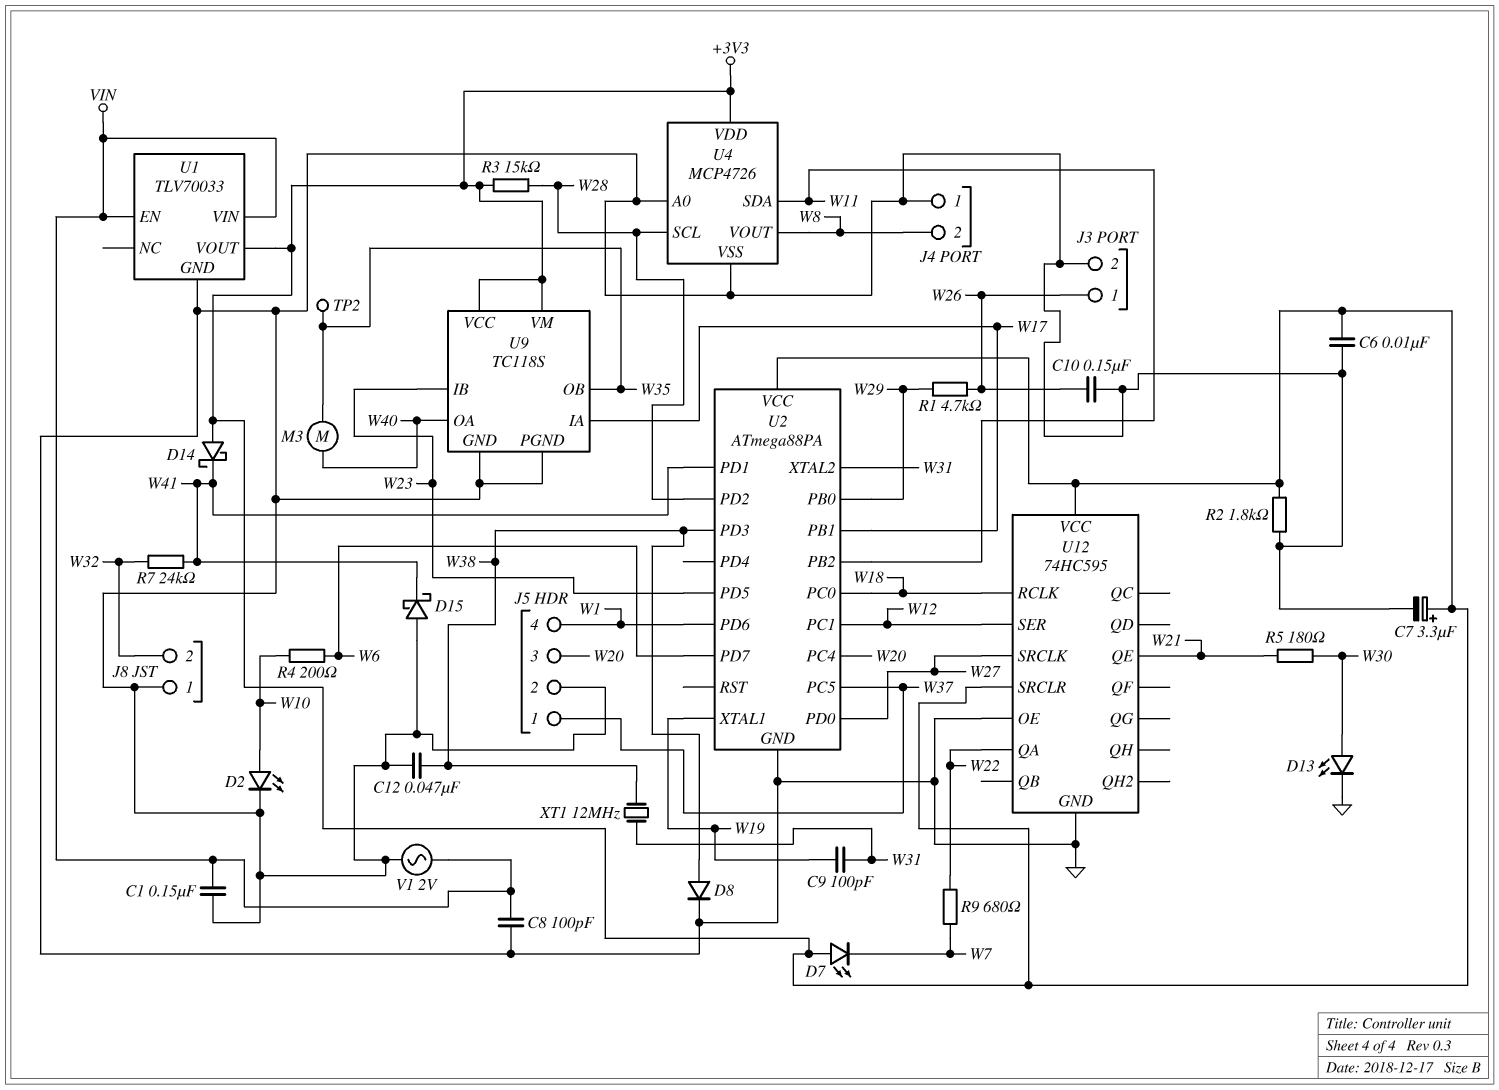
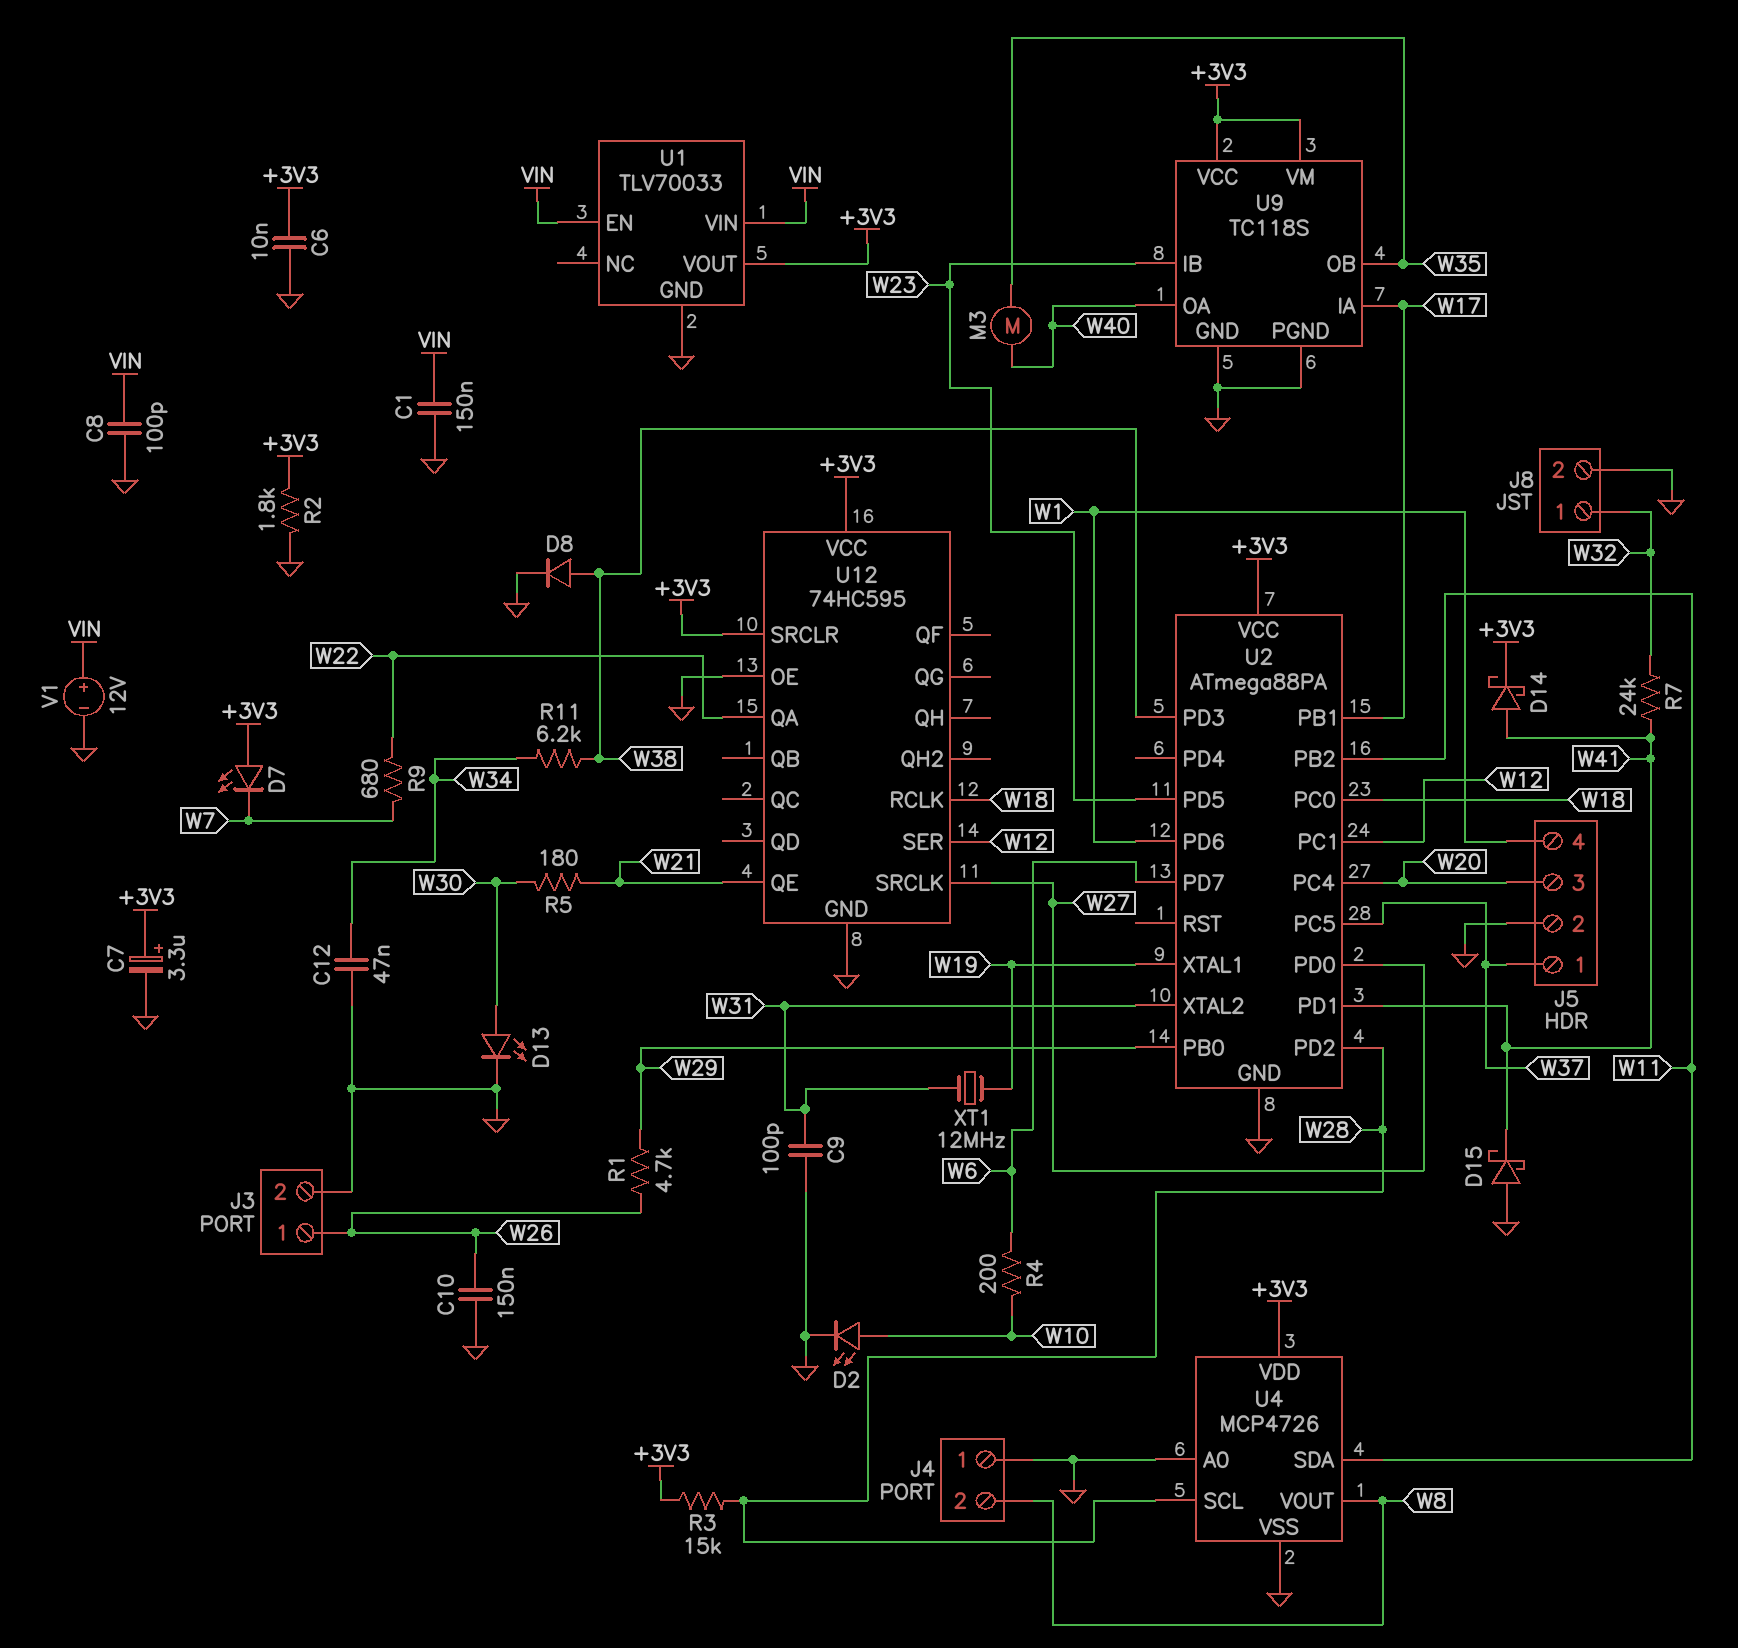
C9: 100pF (W19, W31) -> 100pF (GND, W31)
C12: 47nF (GND, W38) -> 47nF (GND, W34)
D14: schottky (A +3V3, K W41) -> schottky (A W41, K +3V3)
J8 pin 1: GND -> W32
J8 pin 2: W32 -> GND
R11: none -> 6.2k (W34, W38)
TP2: test point (W35) -> none
V1: AC 2V (GND, VIN) -> 12V (plus VIN, minus GND)
XT1: 12MHz (W31, W38) -> 12MHz (W19, W31)

